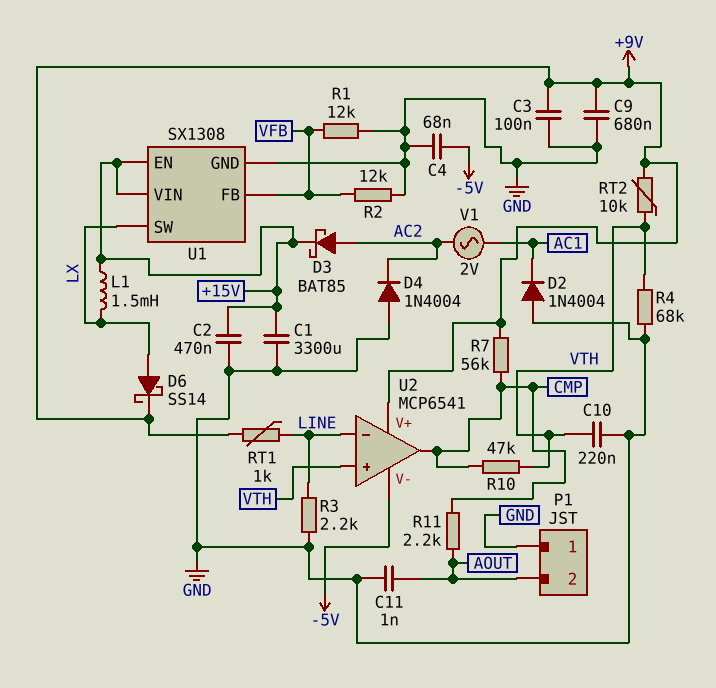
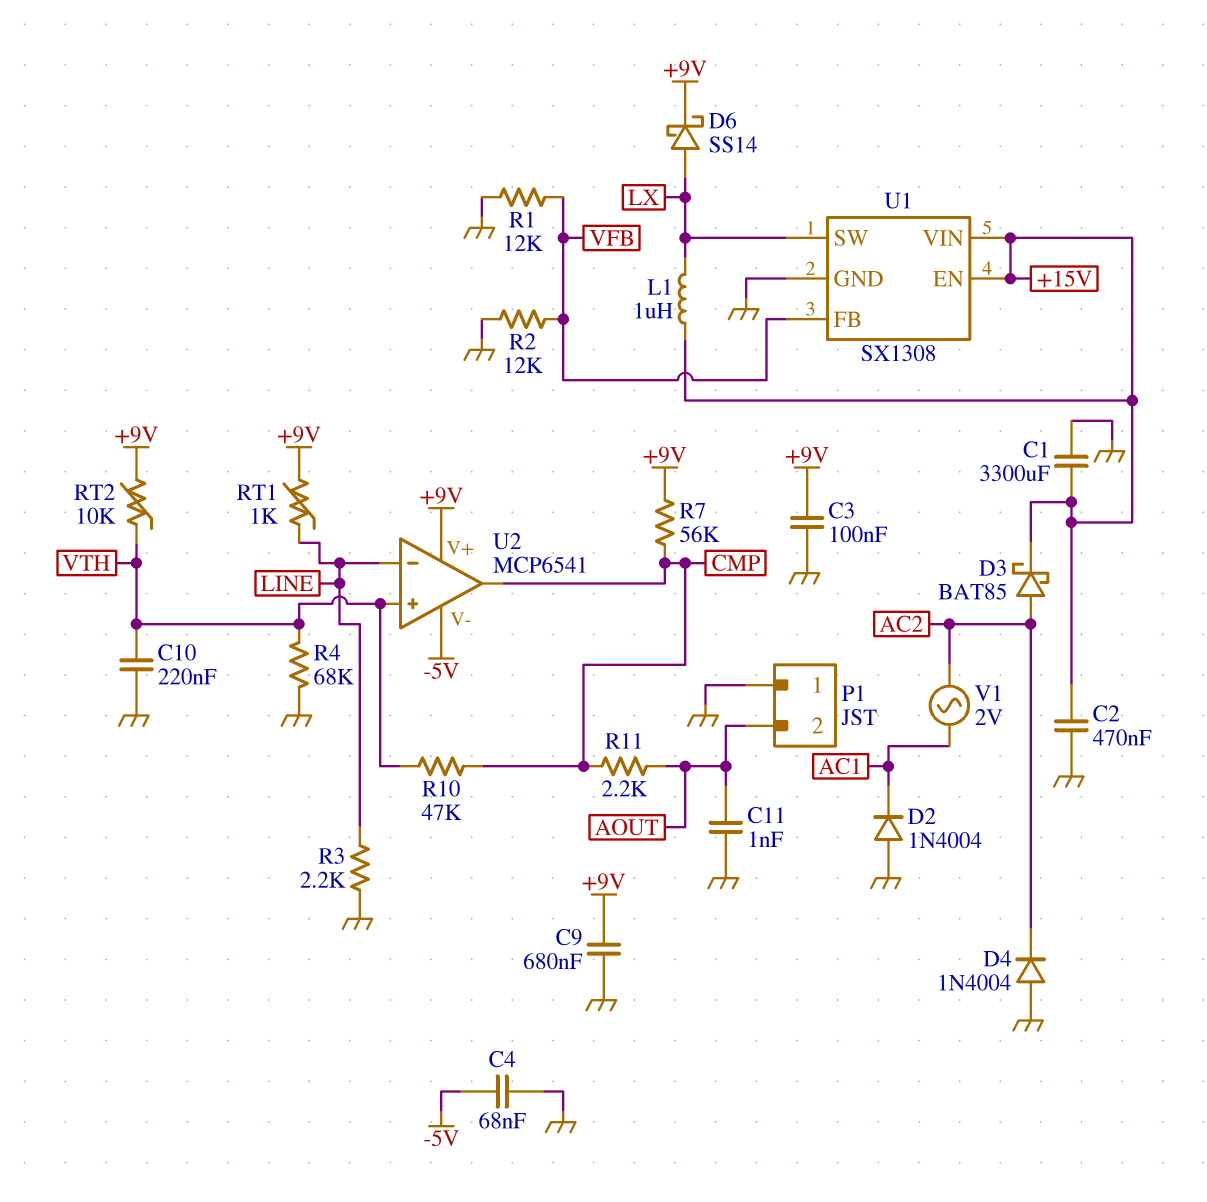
L1: 1.5mH (+15V, LX) -> 1uH (+15V, LX)

